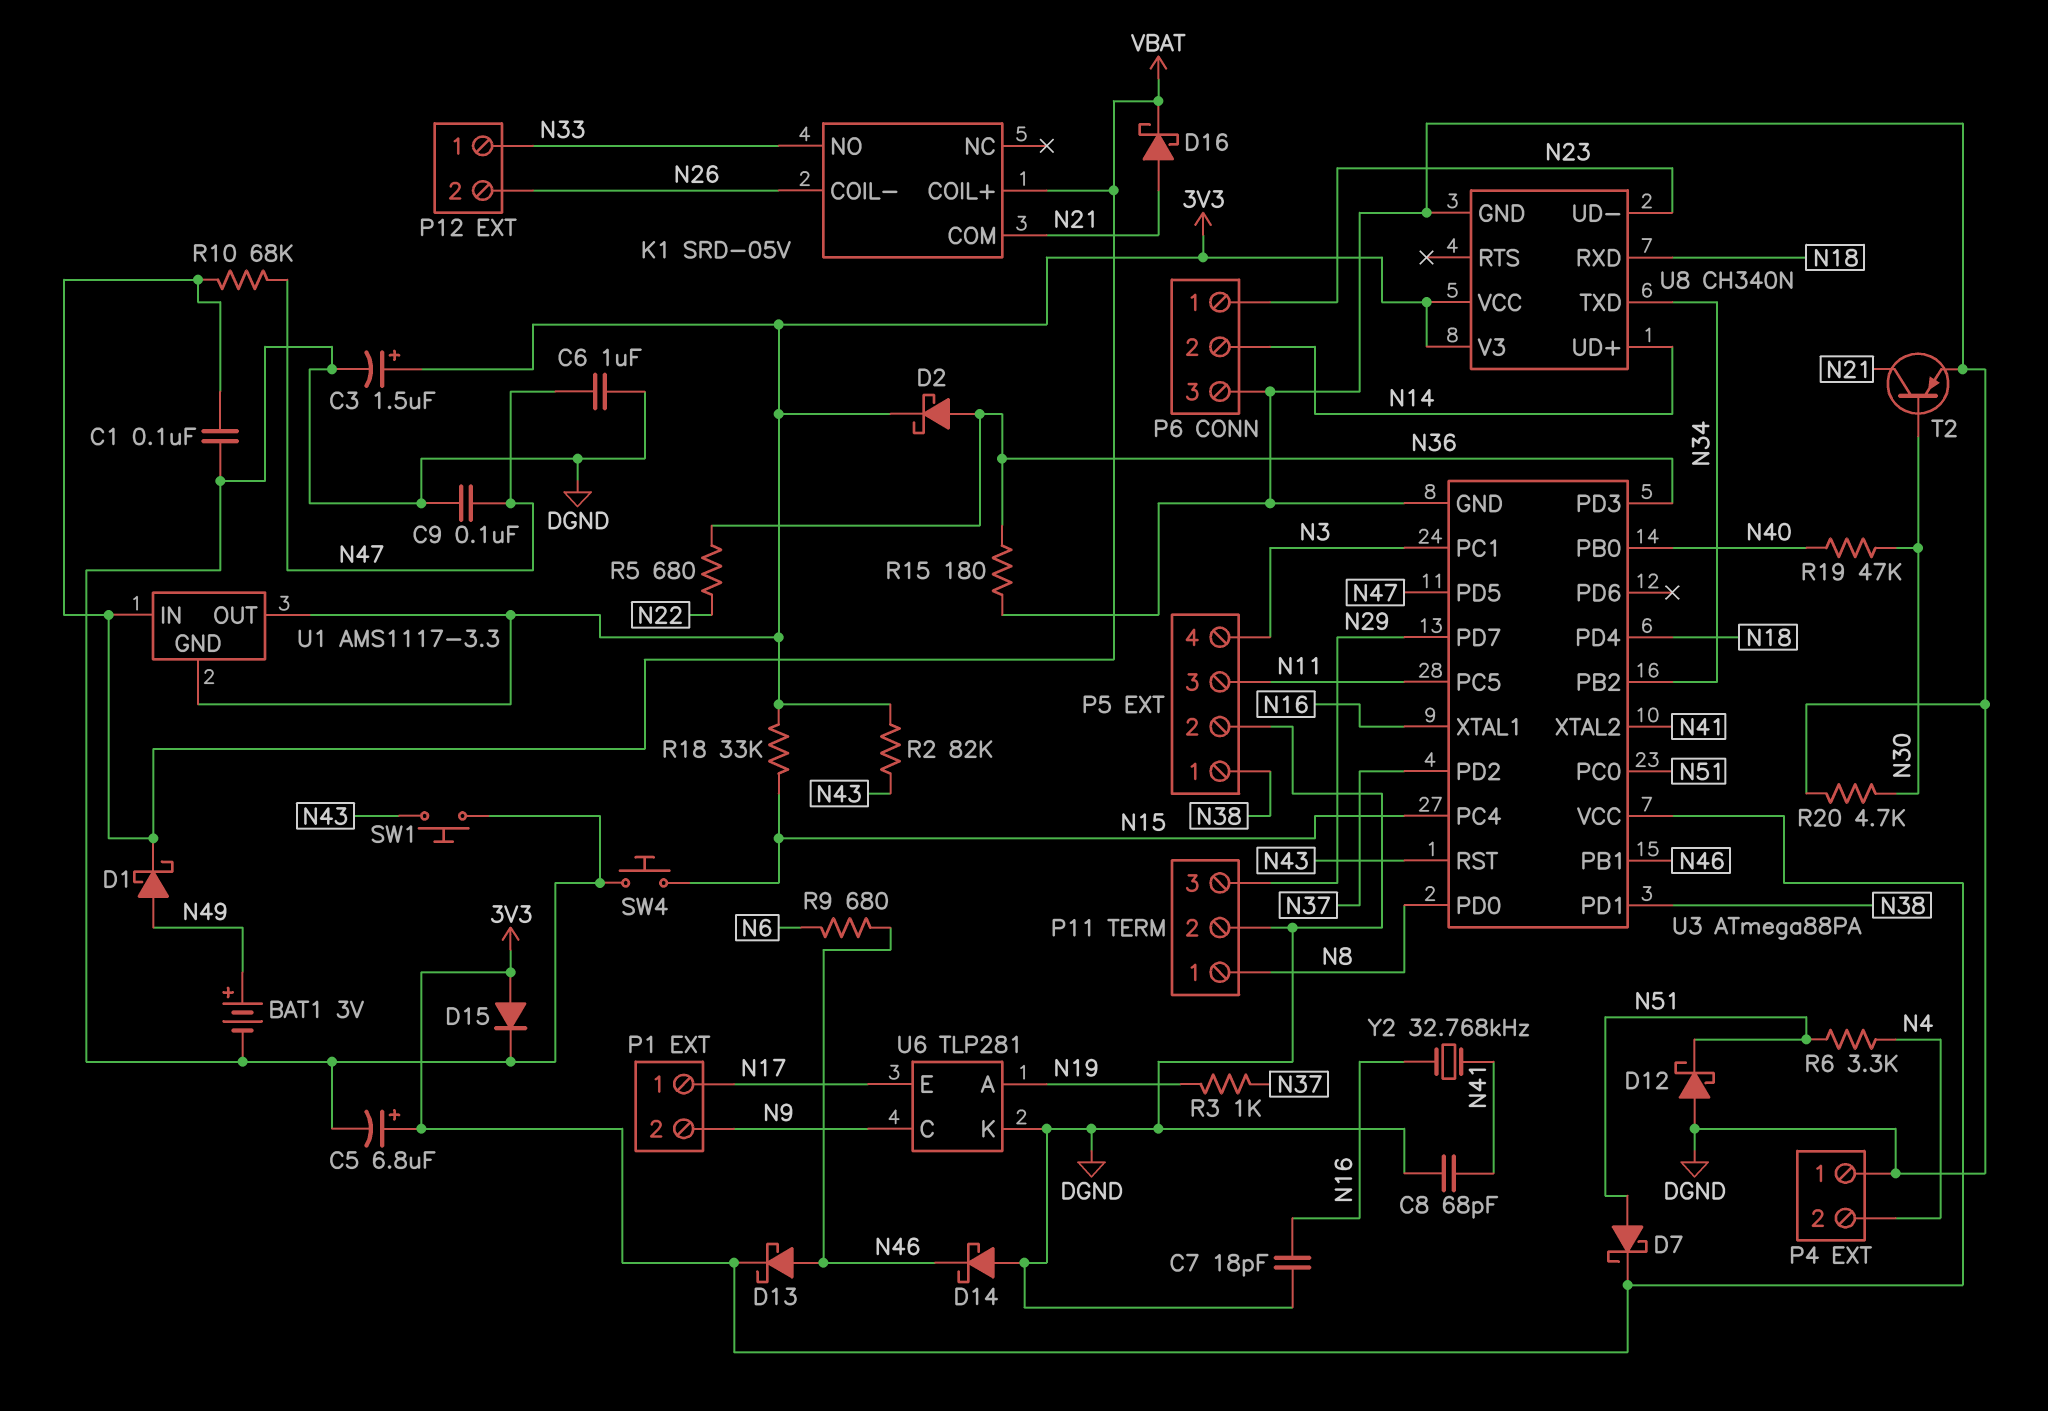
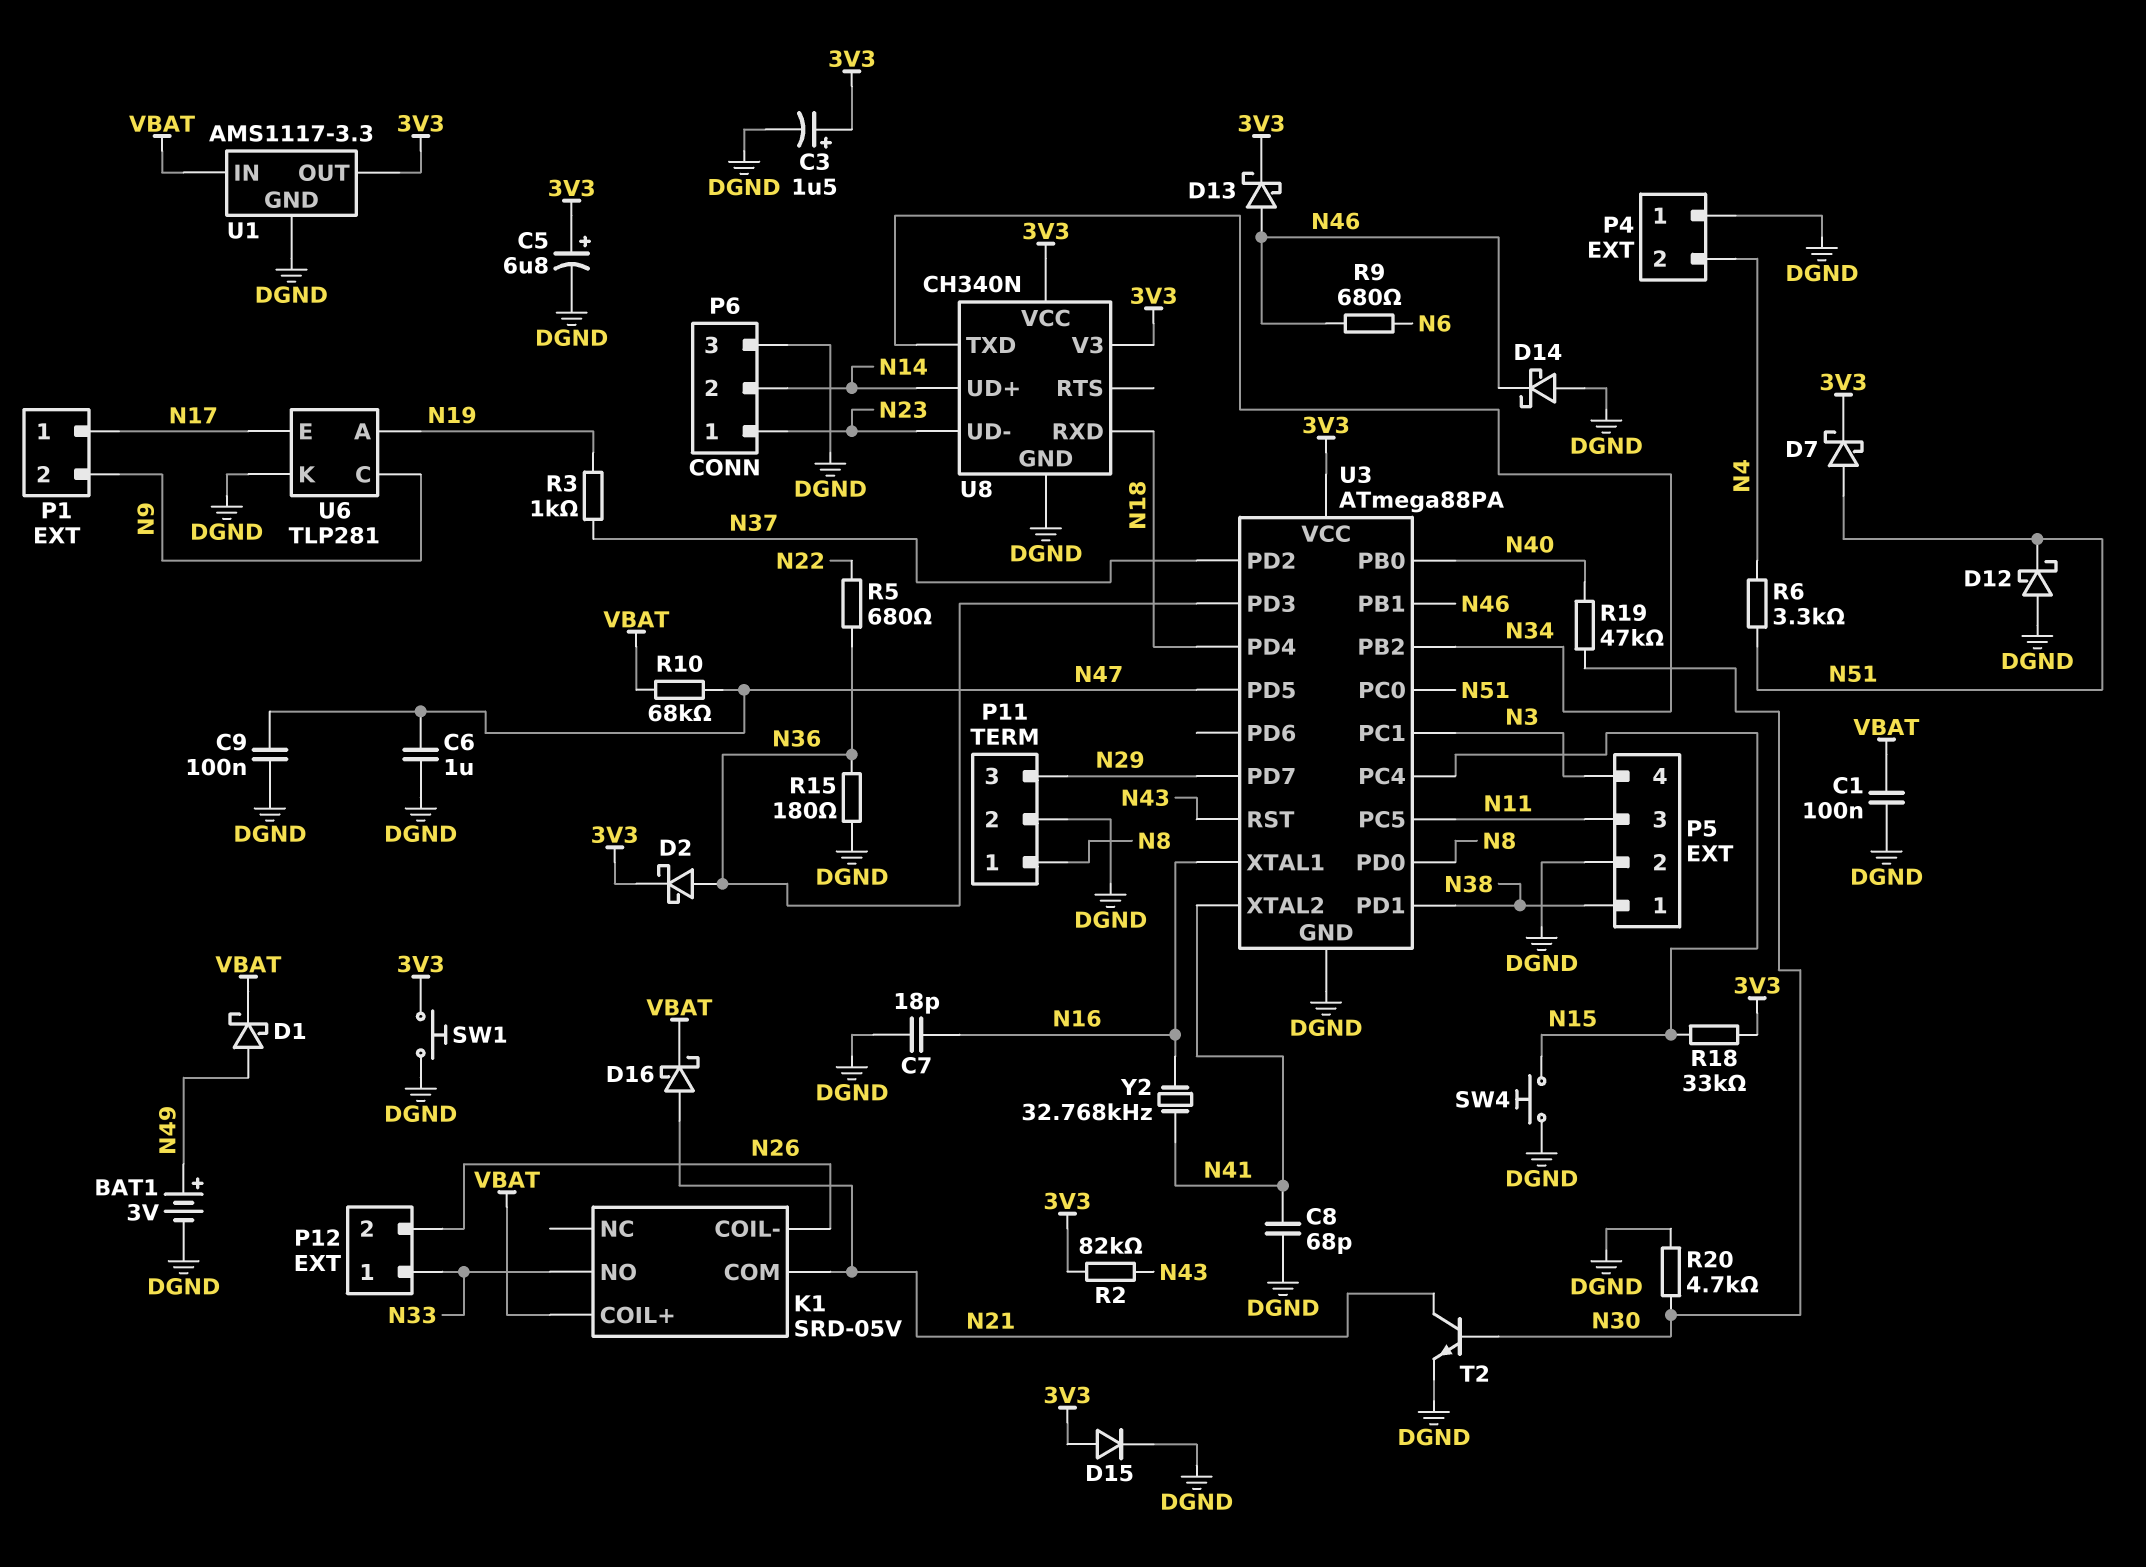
SW1: button (DGND, N43) -> button (3V3, DGND)
T2: PNP (B N30, C N21, E DGND) -> NPN (B N30, C N21, E DGND)
U1 pin GND: 3V3 -> DGND

